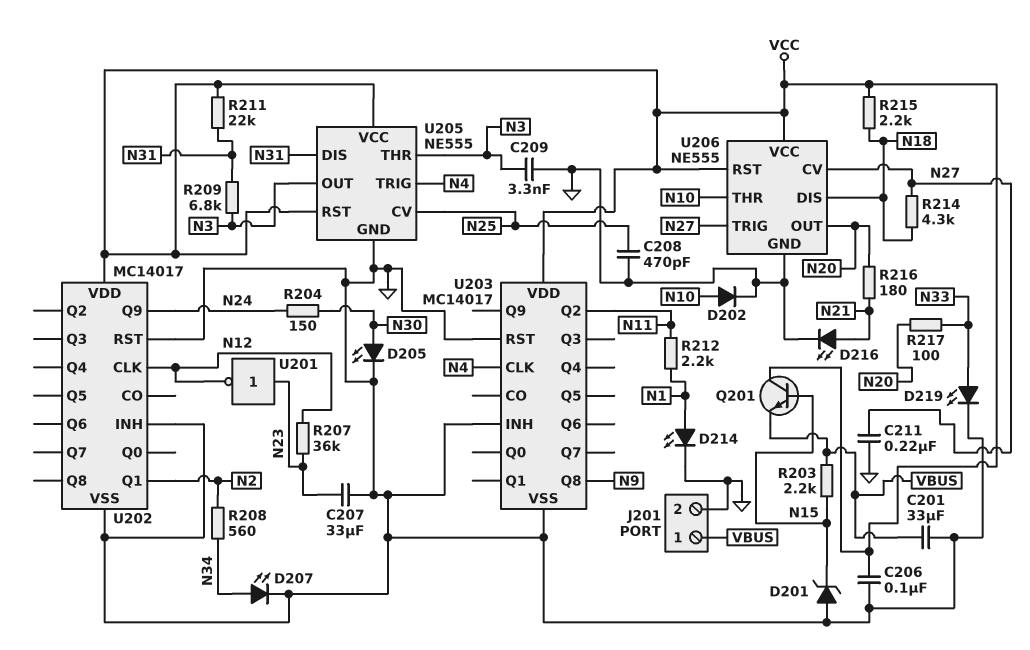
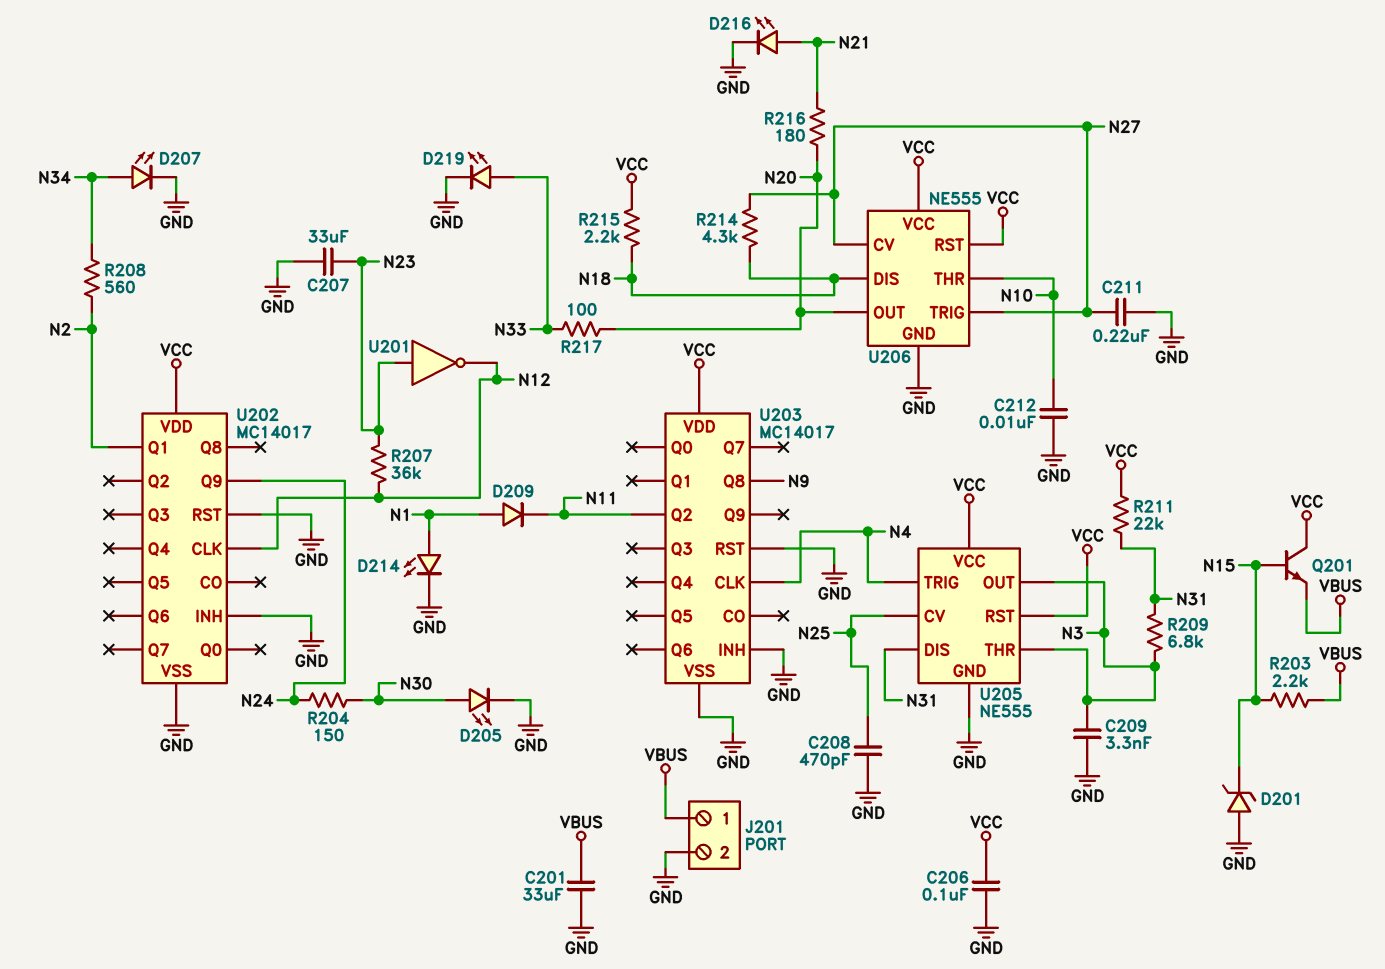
C212: none -> 10nF (GND, N10)
D202: diode (A N10, K GND) -> none
D209: none -> diode (A N1, K N11)
R212: 2.2k (N1, N11) -> none

